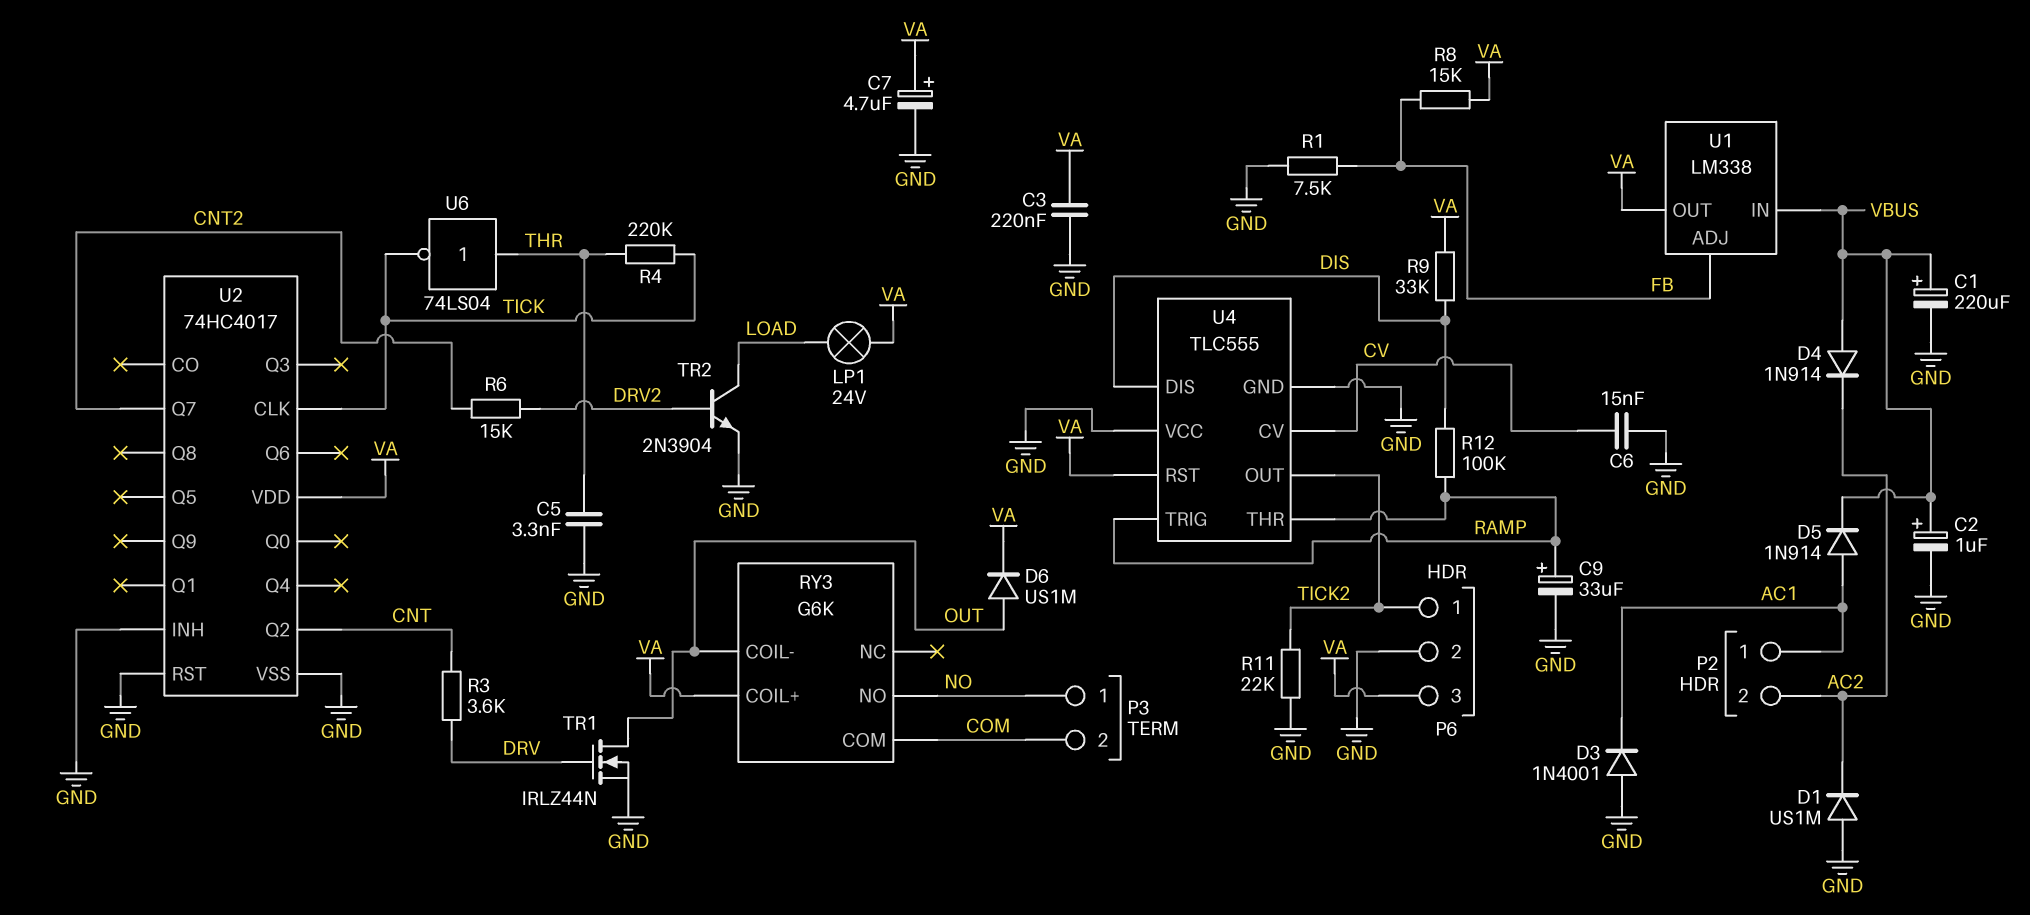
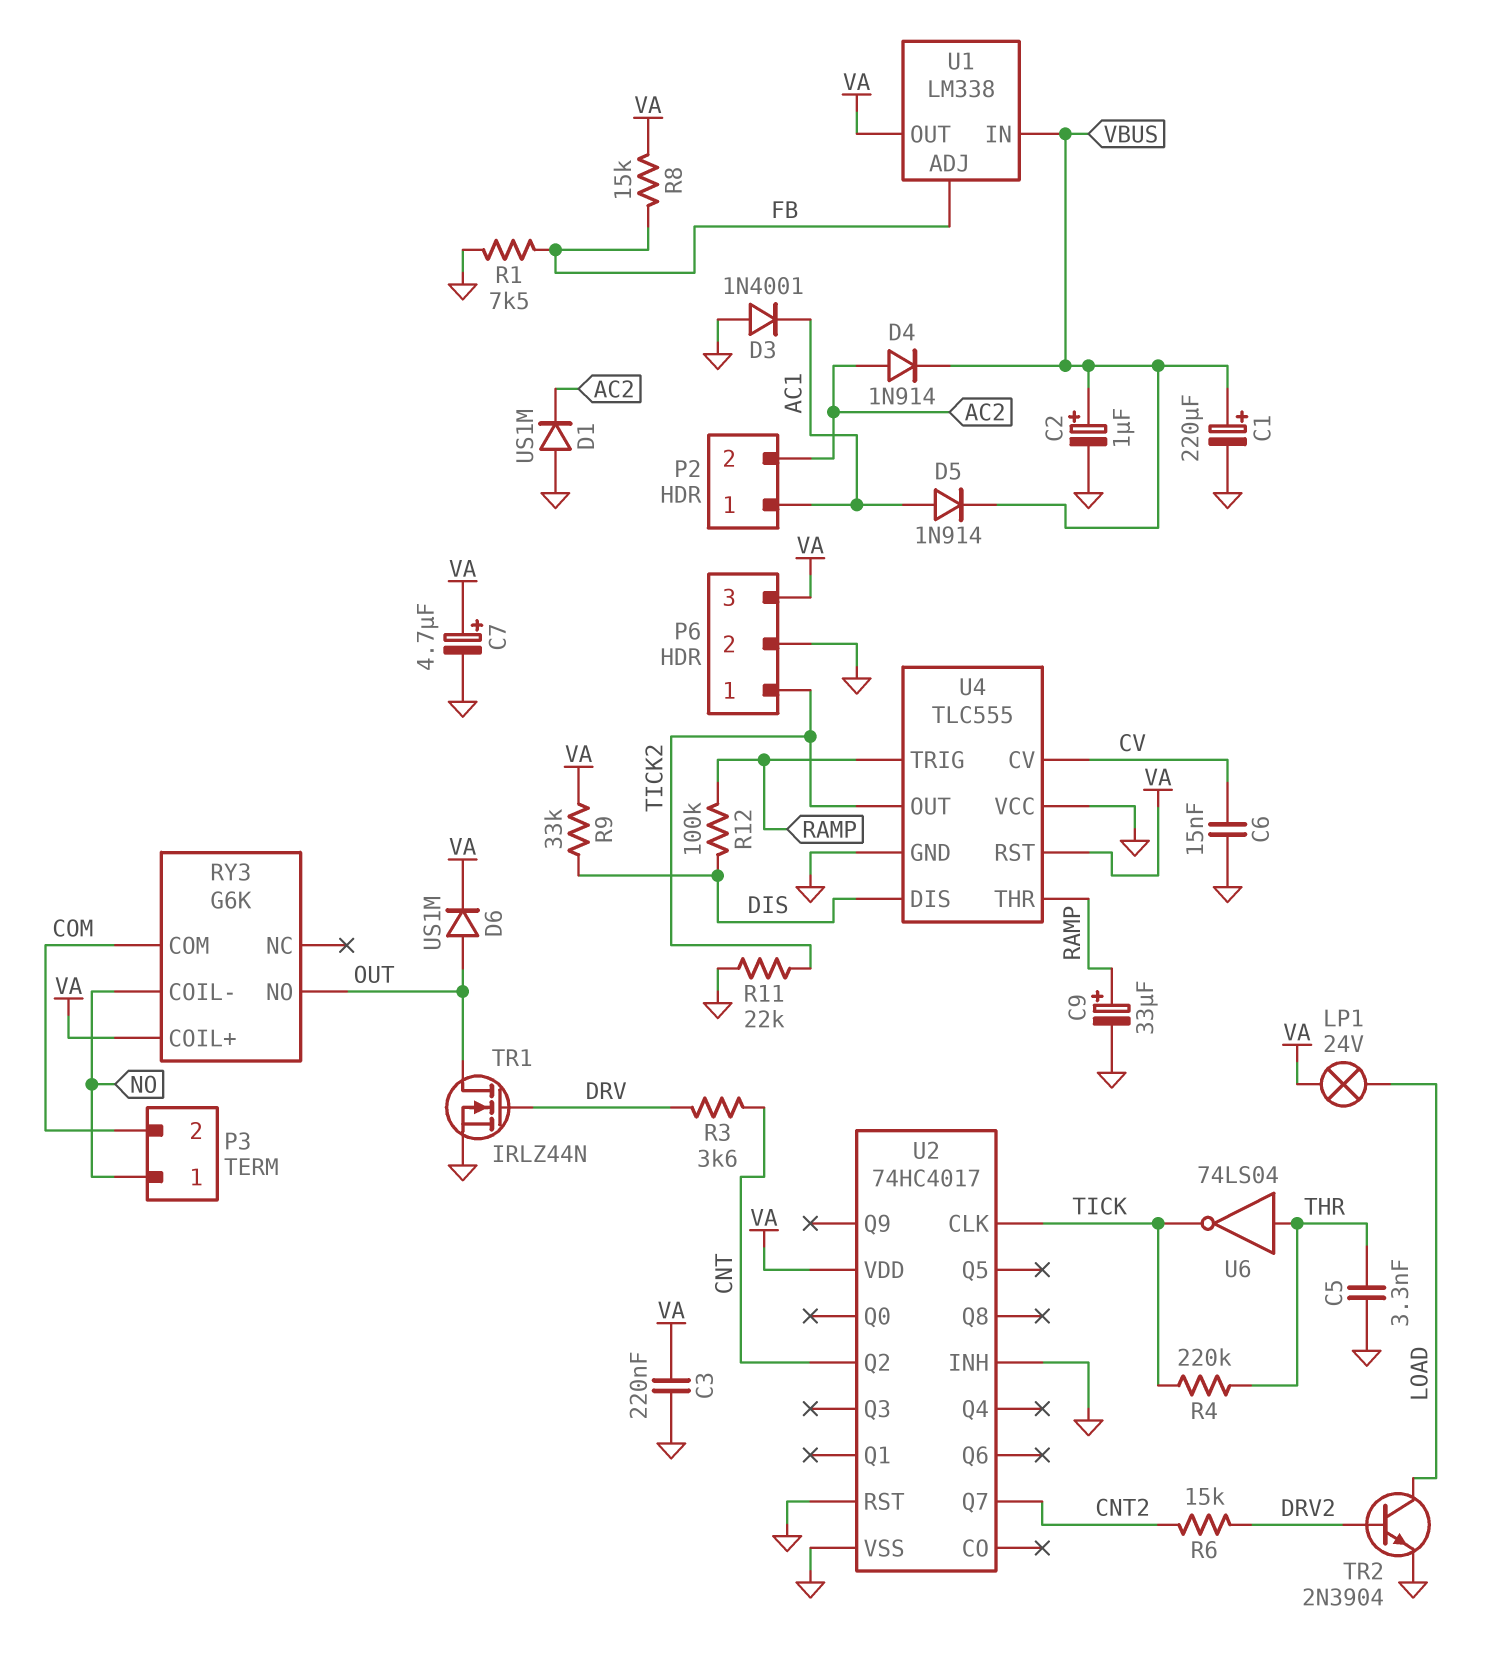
D4: diode 1N914 (A VBUS, K AC2) -> diode 1N914 (A AC2, K VBUS)
RY3 pin COIL-: OUT -> NO
RY3 pin NO: NO -> OUT

